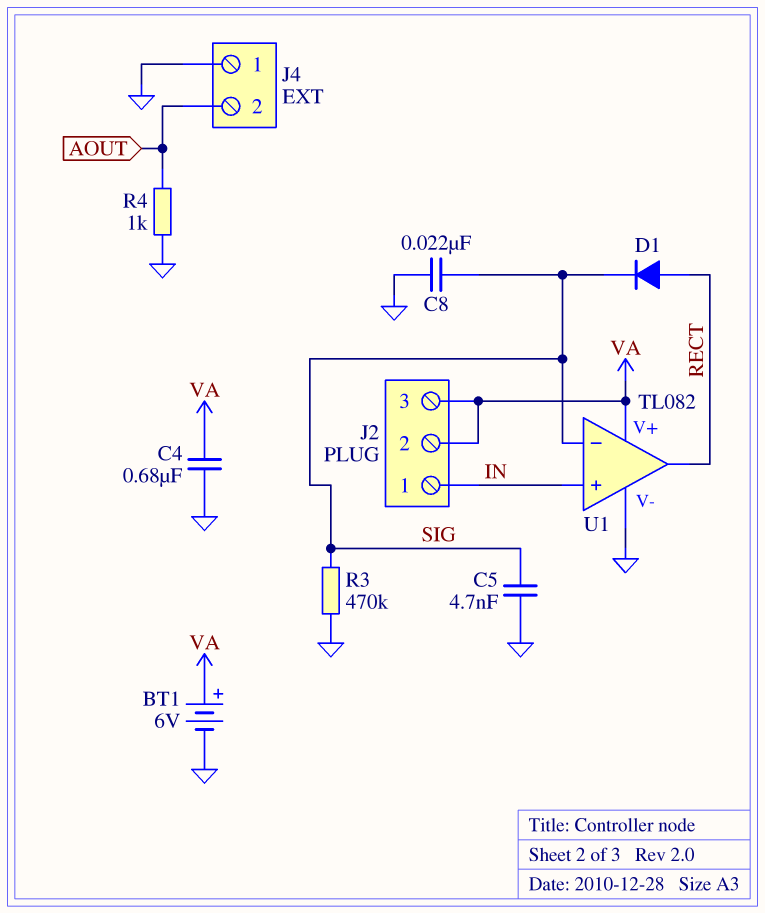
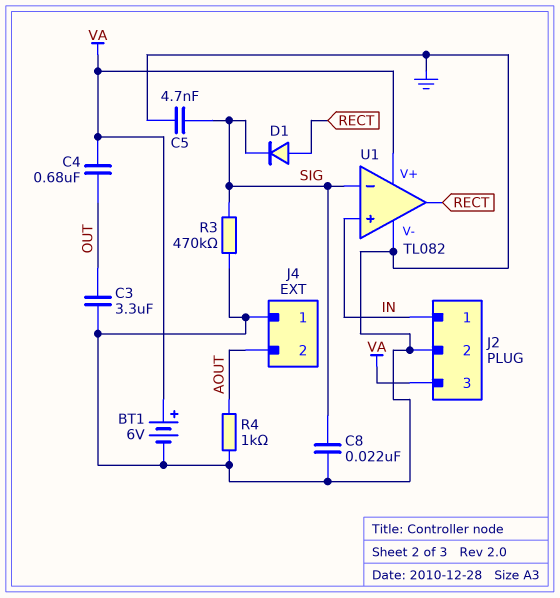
C3: none -> 3.3uF (GND, OUT)
C4: 680nF (GND, VA) -> 680nF (OUT, VA)
J2 pin 2: VA -> GND

